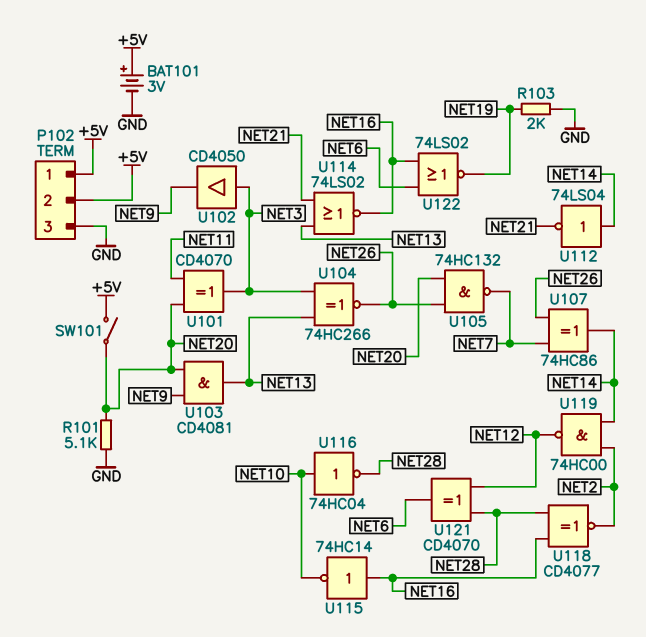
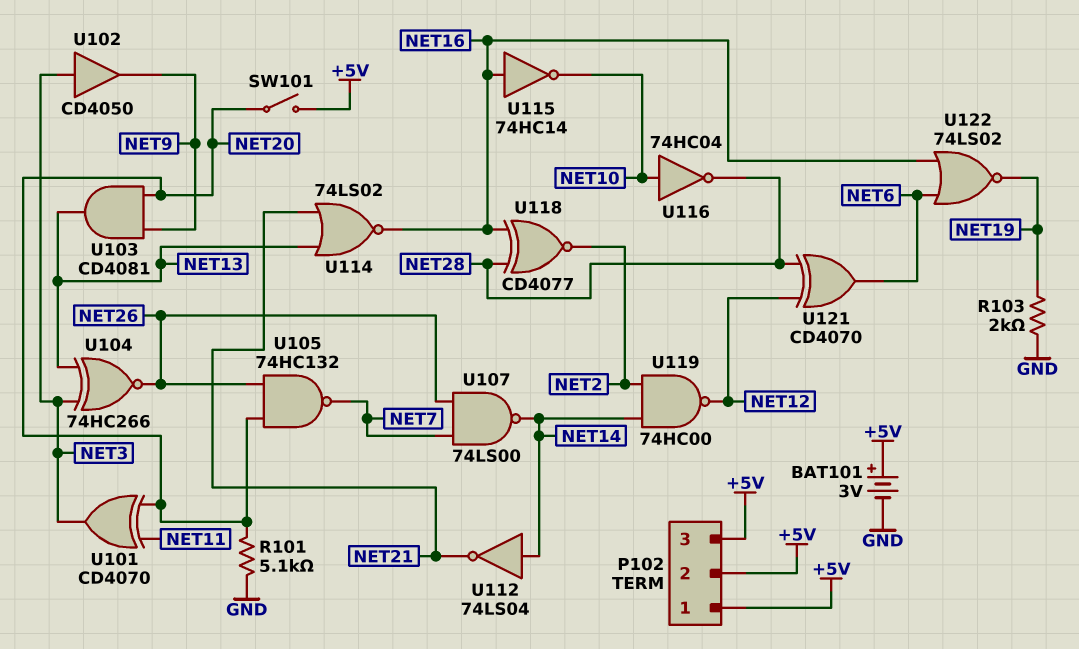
P102 pin 3: GND -> +5V
U107: XOR 74HC86 (in NET7, in NET26, out NET14) -> NAND 74LS00 (in NET7, in NET26, out NET14)

